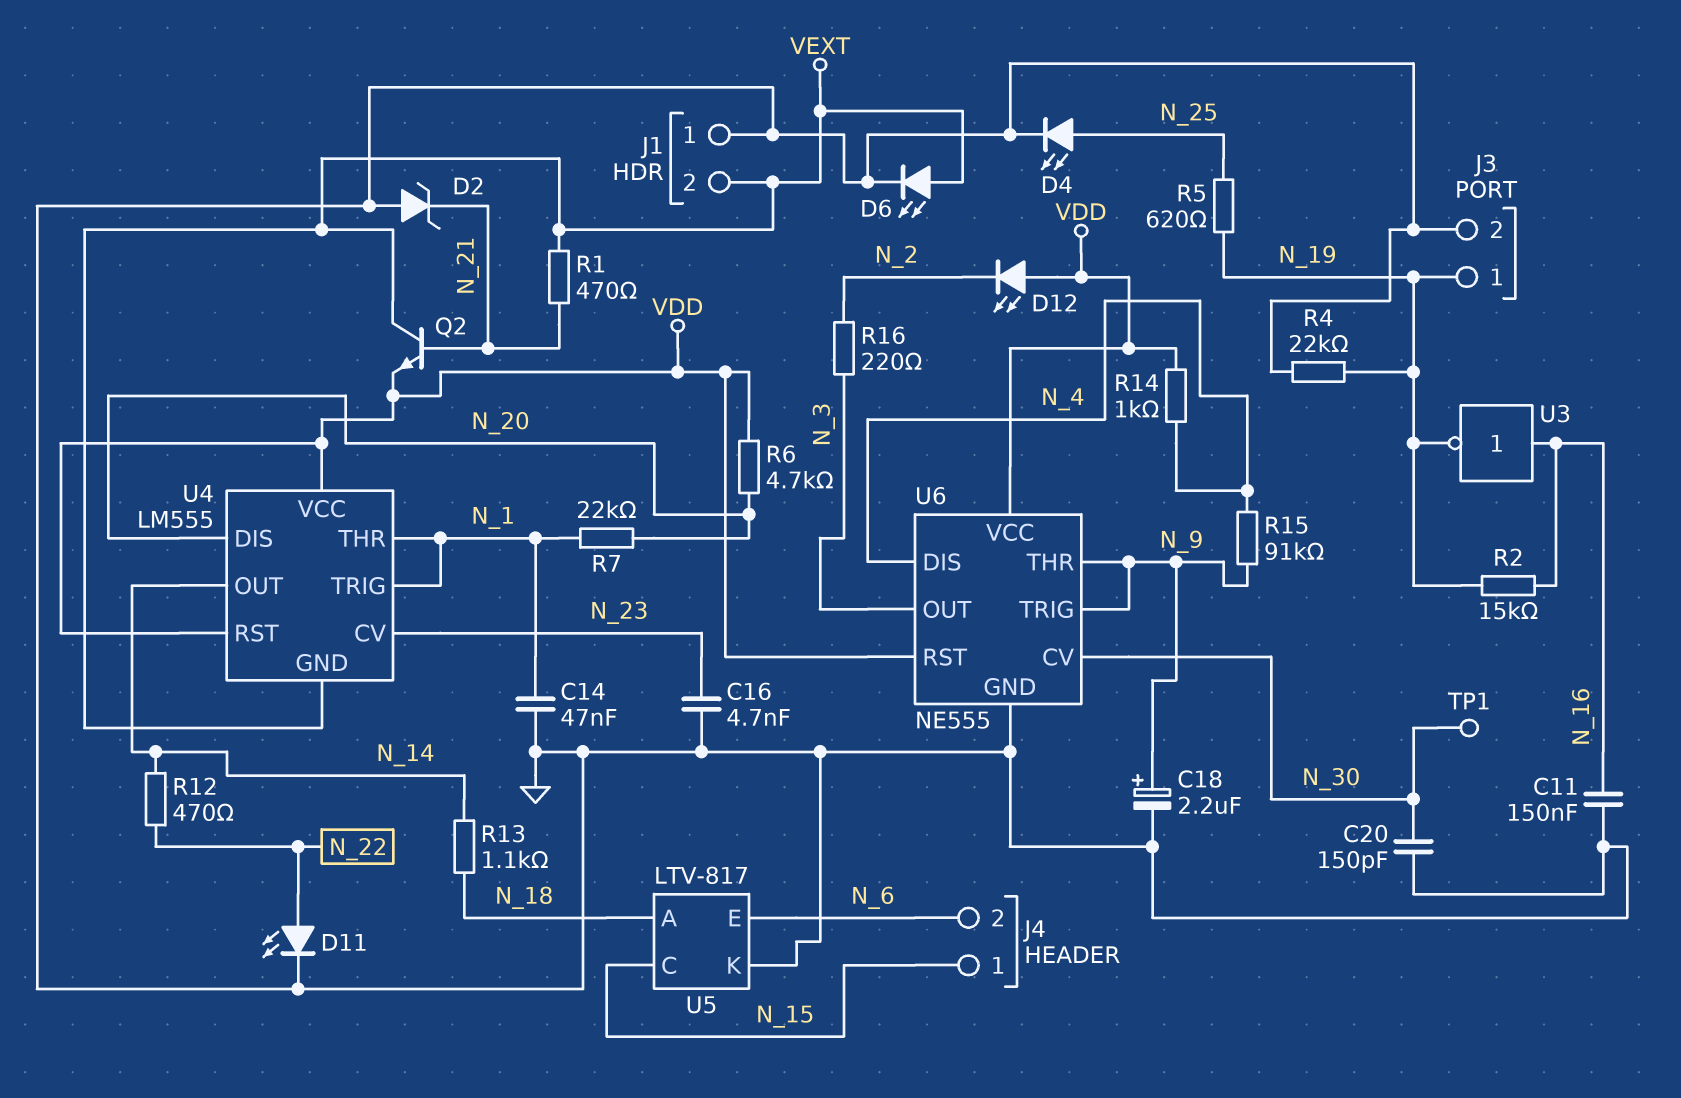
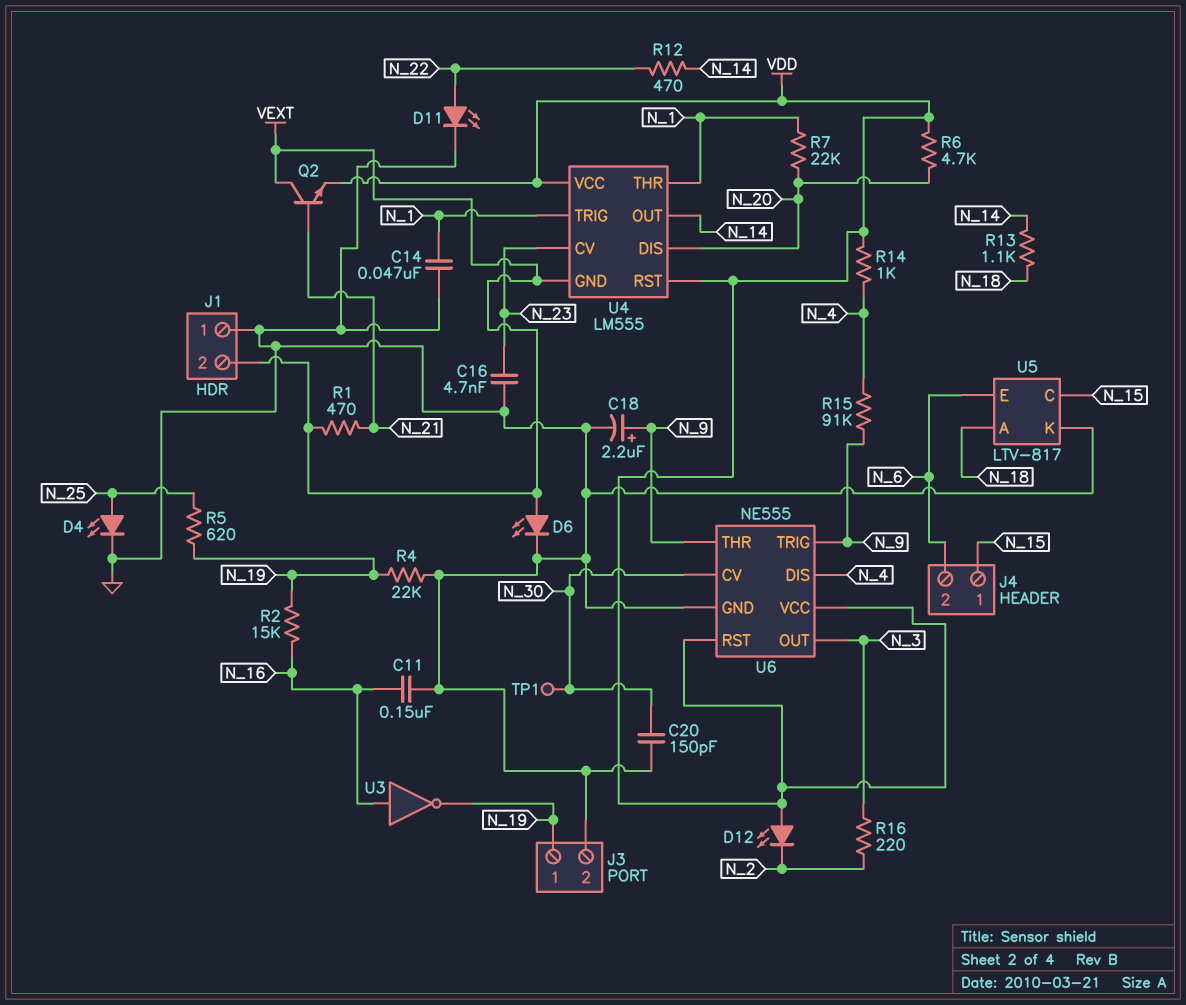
D2: zener (A GND, K N_21) -> none

